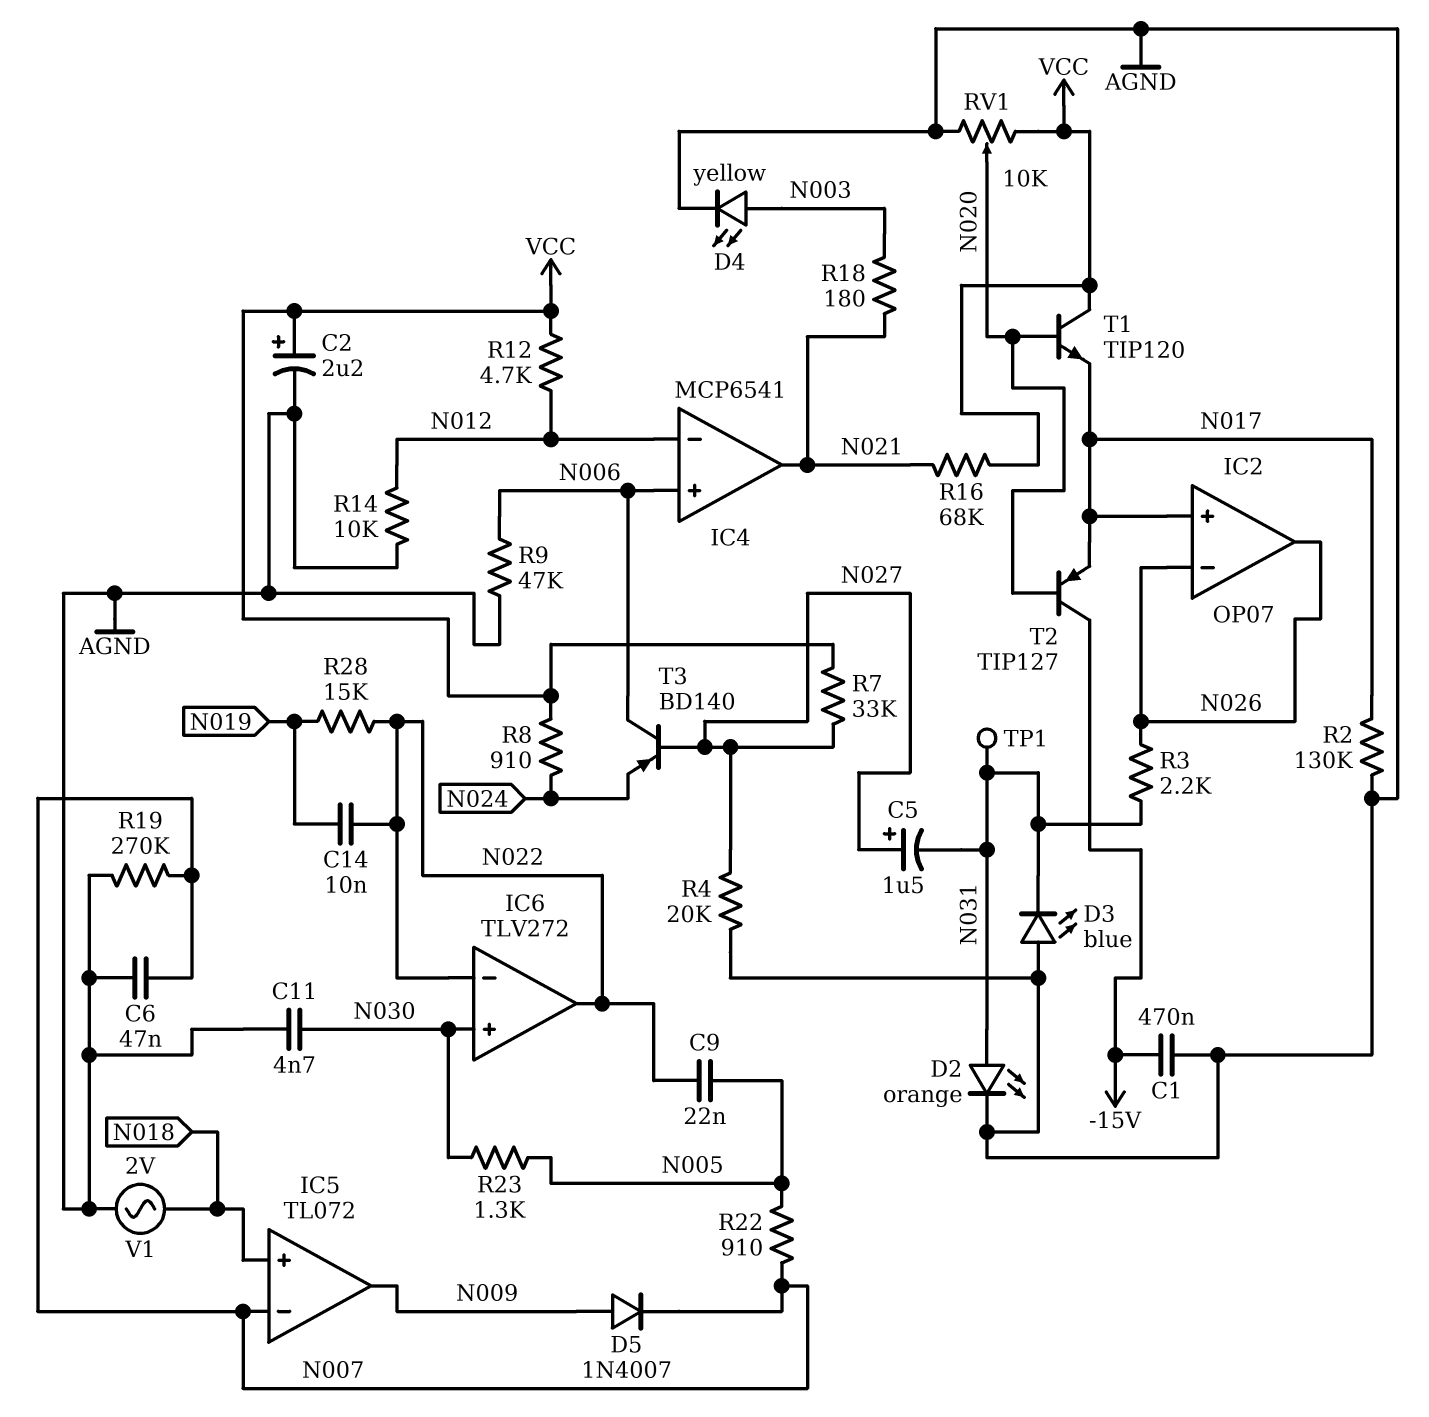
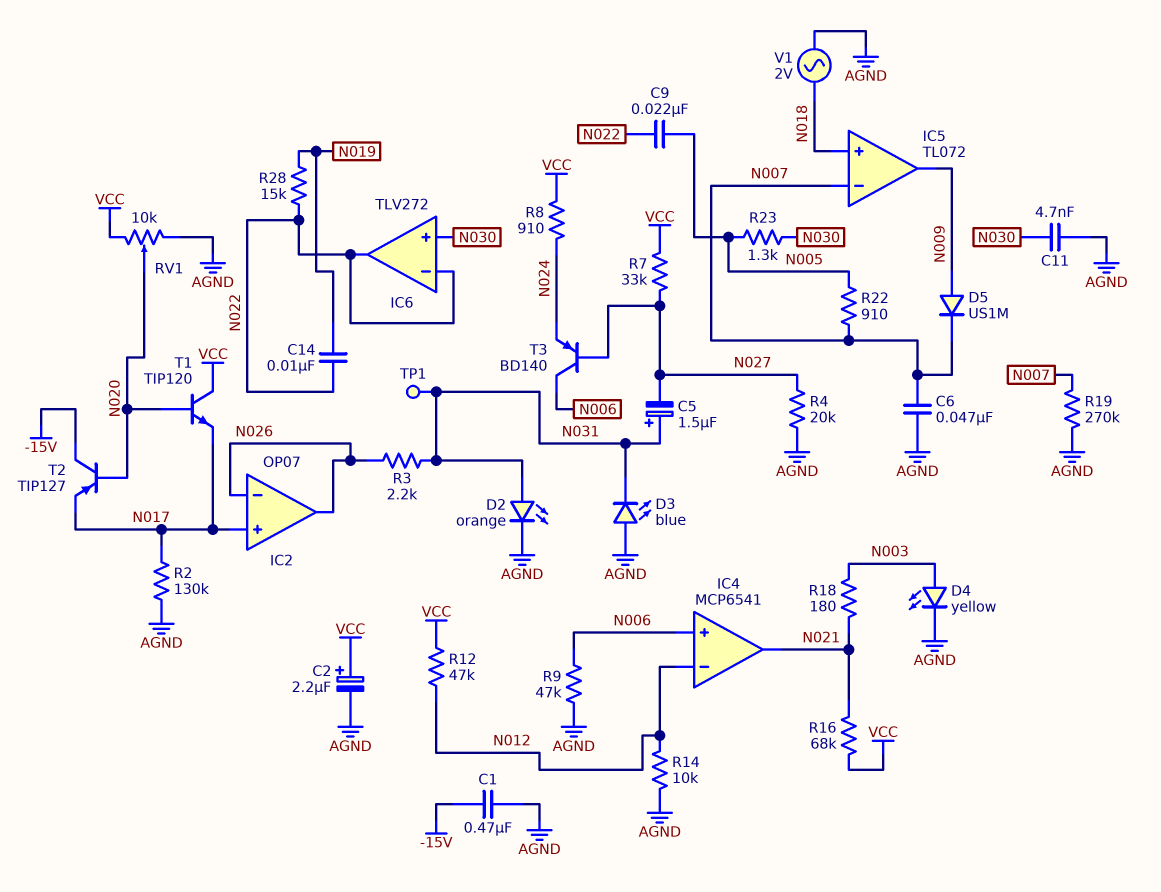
C5: 1.5uF (plus N027, minus N031) -> 1.5uF (plus N031, minus N027)
D5: diode 1N4007 (A N009, K N007) -> diode US1M (A N009, K N007)
R12: 4.7k (N012, VCC) -> 47k (N012, VCC)

